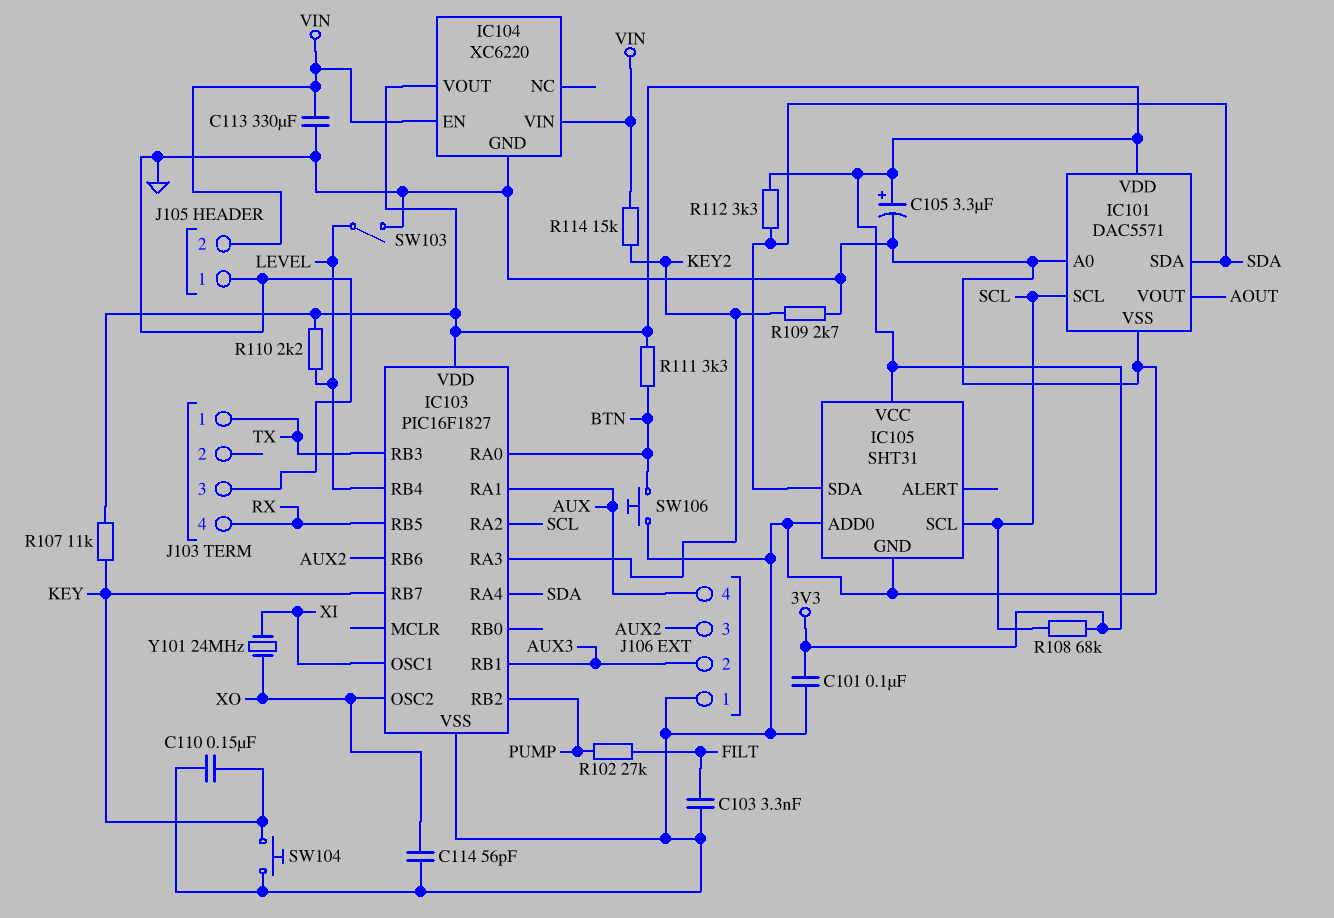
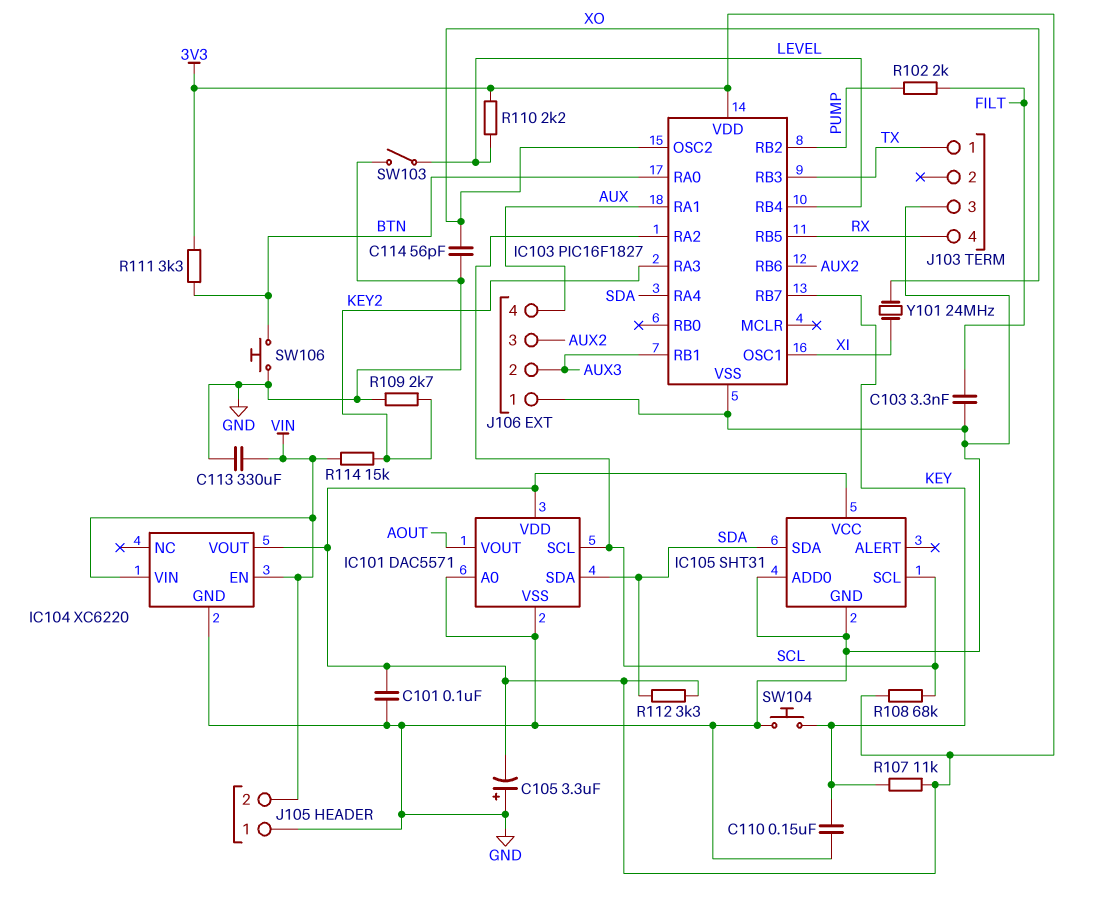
C105: 3.3uF (plus 3V3, minus GND) -> 3.3uF (plus GND, minus 3V3)
R102: 27k (FILT, PUMP) -> 2k (FILT, PUMP)

